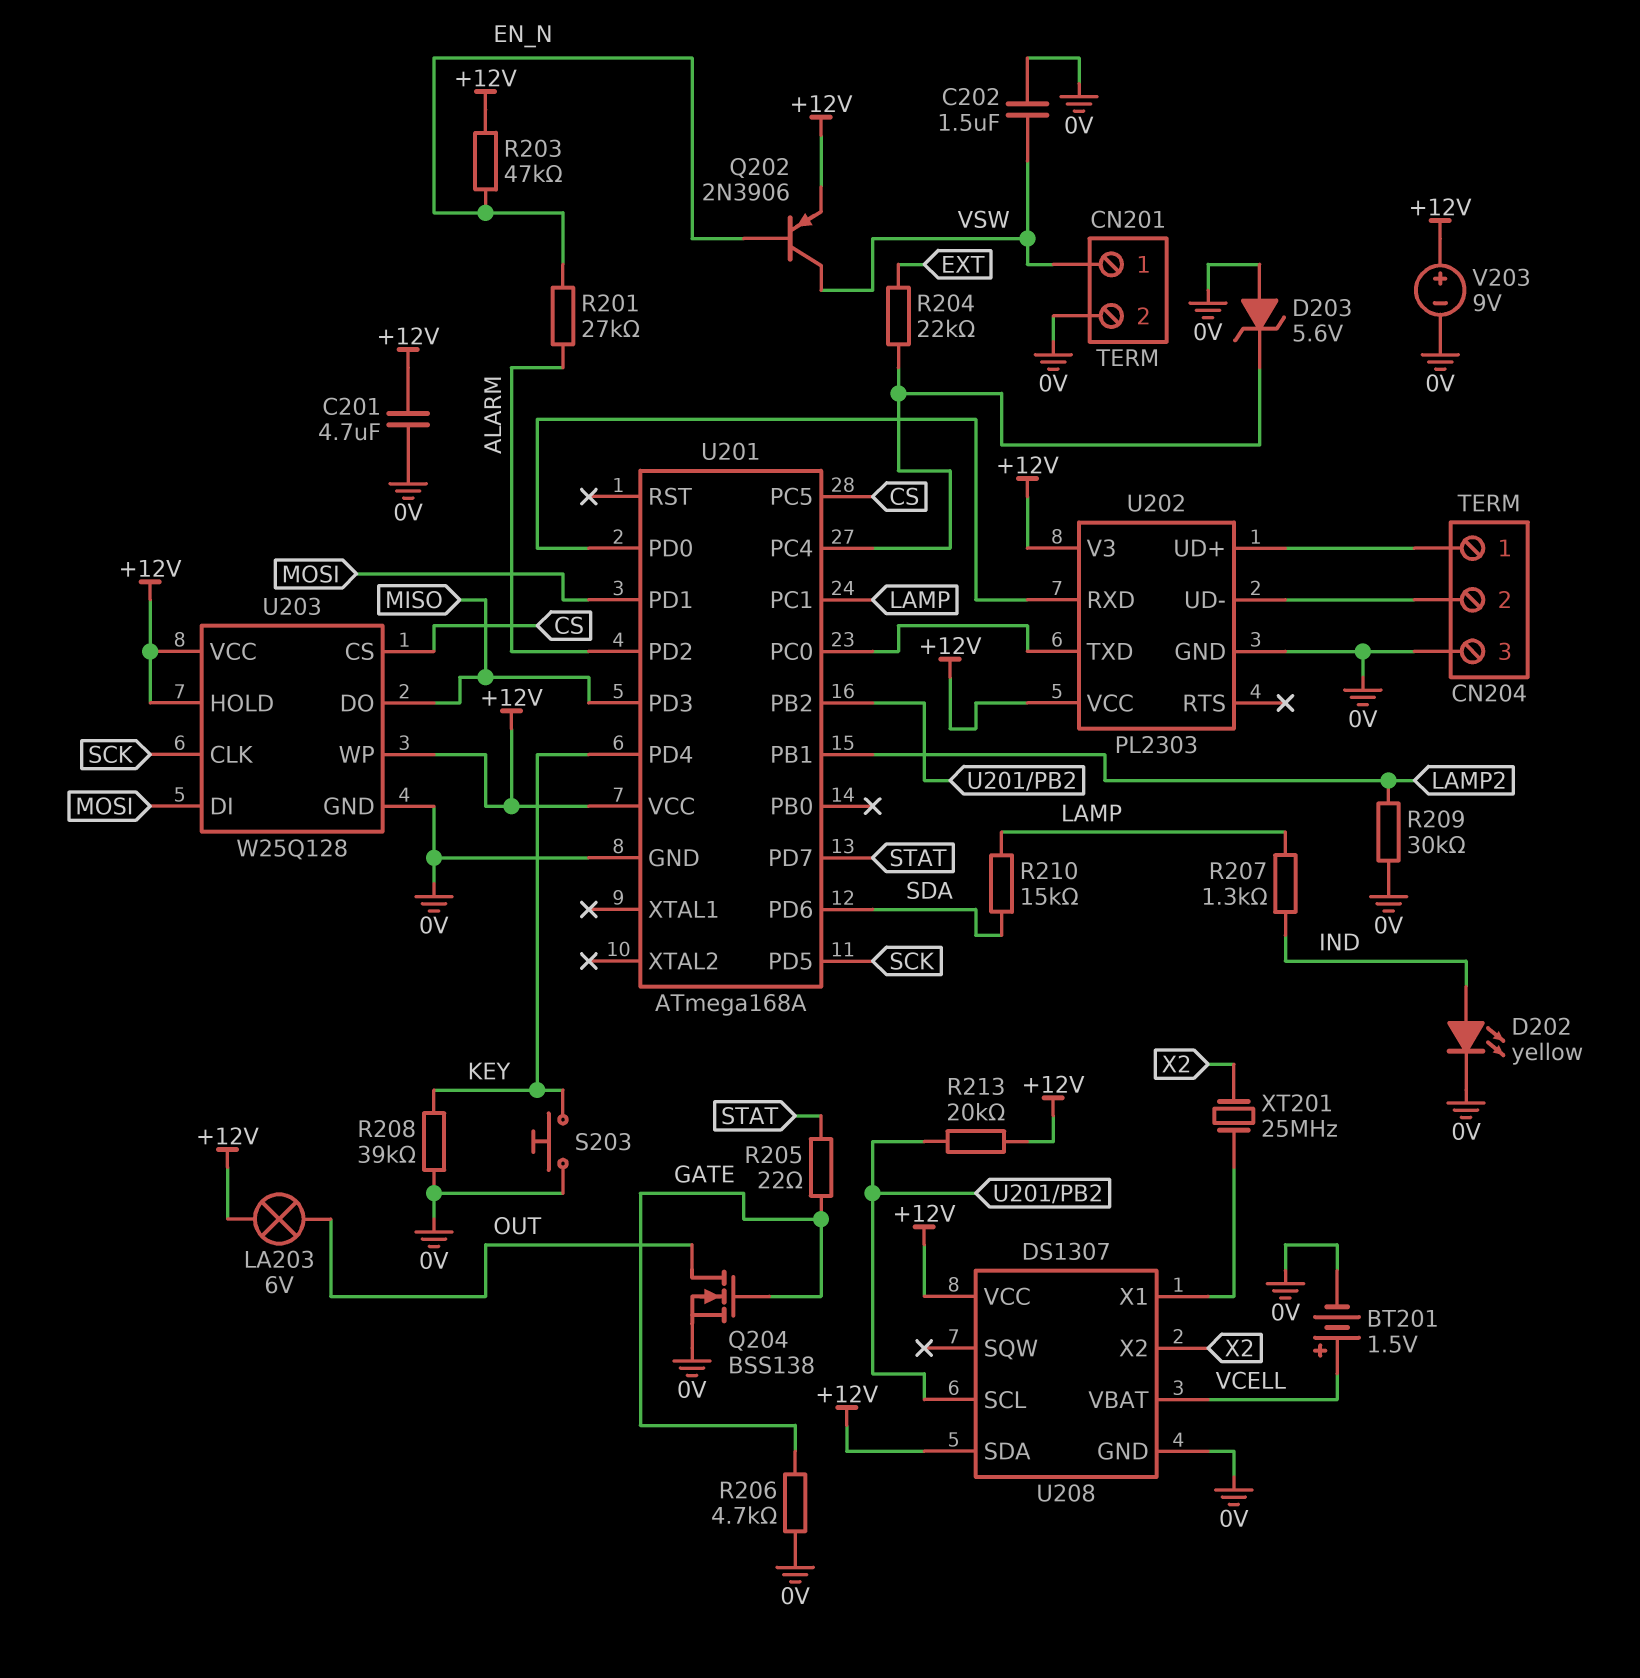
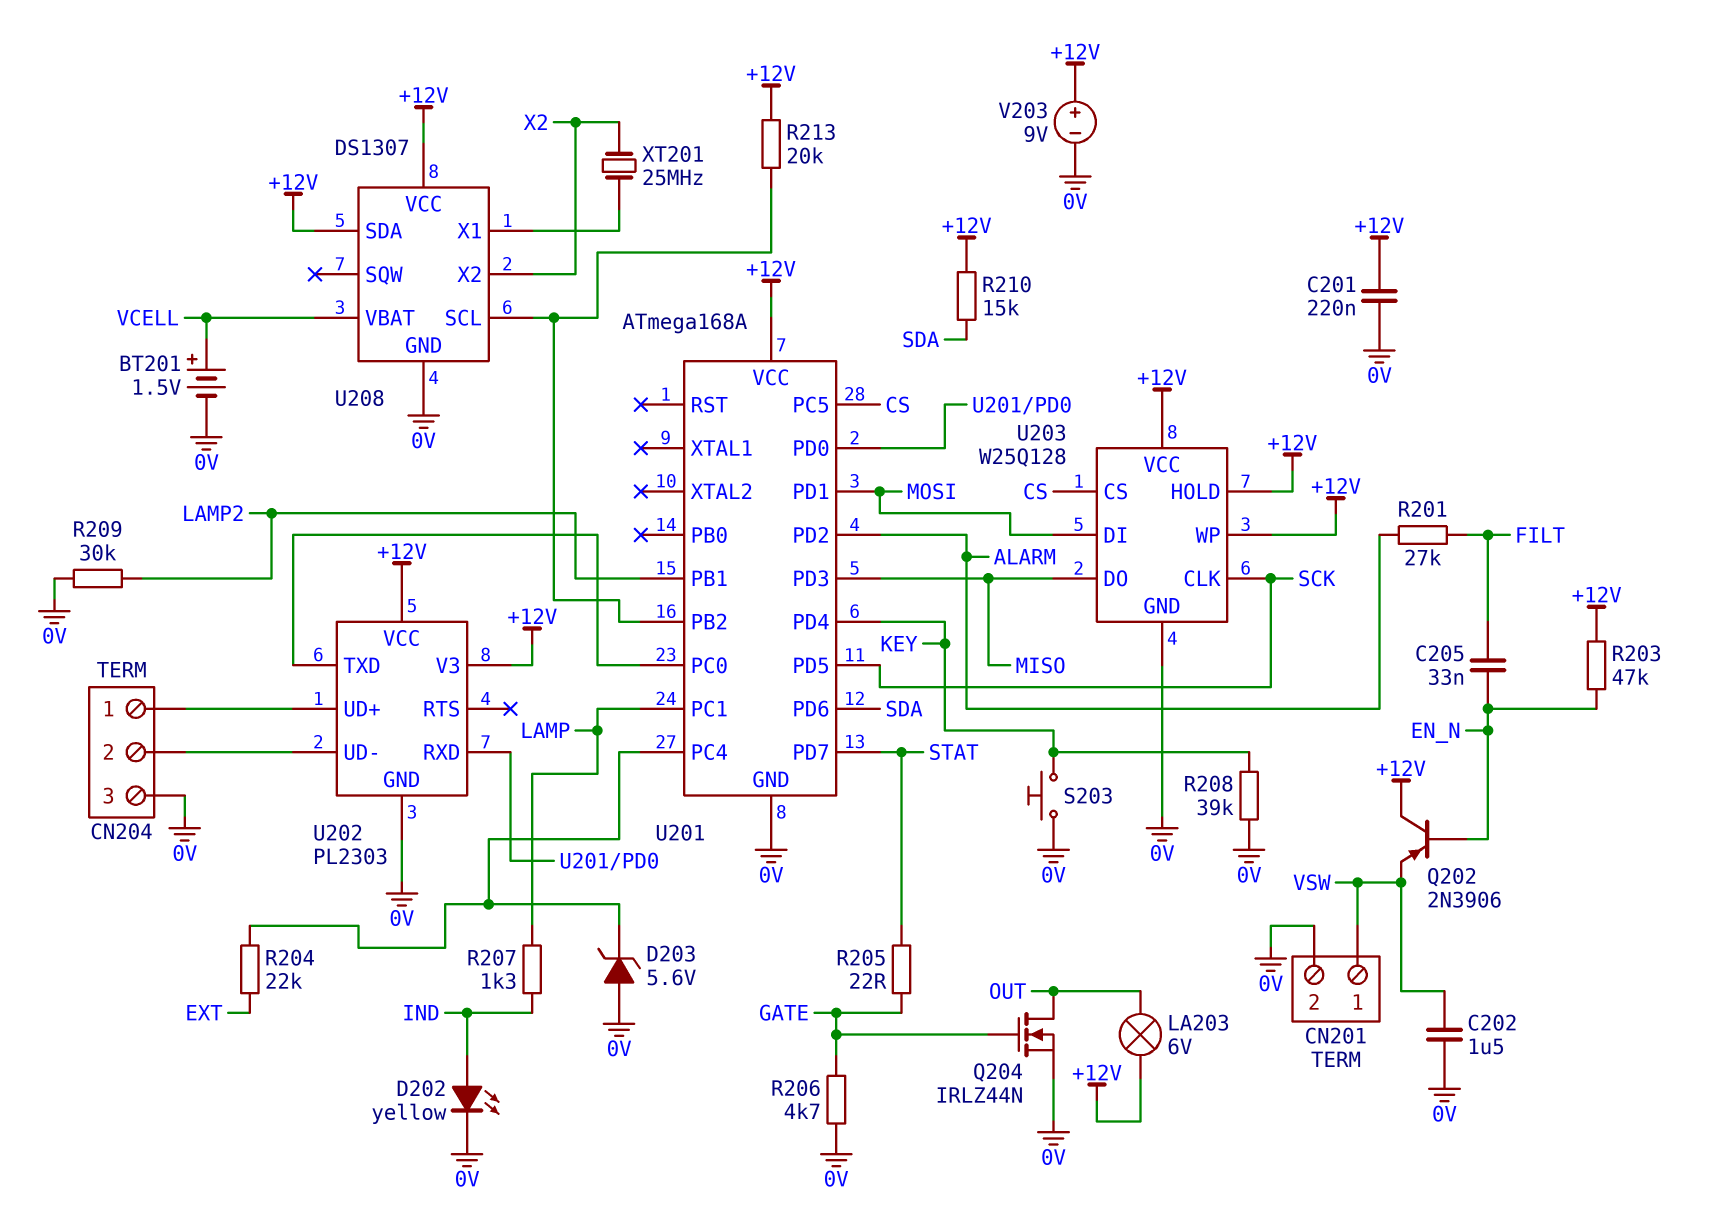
C201: 4.7uF (+12V, 0V) -> 220nF (+12V, 0V)
C205: none -> 33nF (EN_N, FILT)
Q202: PNP 2N3906 (B EN_N, C VSW, E +12V) -> PNP 2N3906 (B EN_N, C +12V, E VSW)
Q204: NMOS BSS138 (G GATE, D OUT, S 0V) -> NMOS IRLZ44N (G GATE, D OUT, S 0V)
R201: 27k (ALARM, EN_N) -> 27k (ALARM, FILT)
R210: 15k (LAMP, SDA) -> 15k (+12V, SDA)

